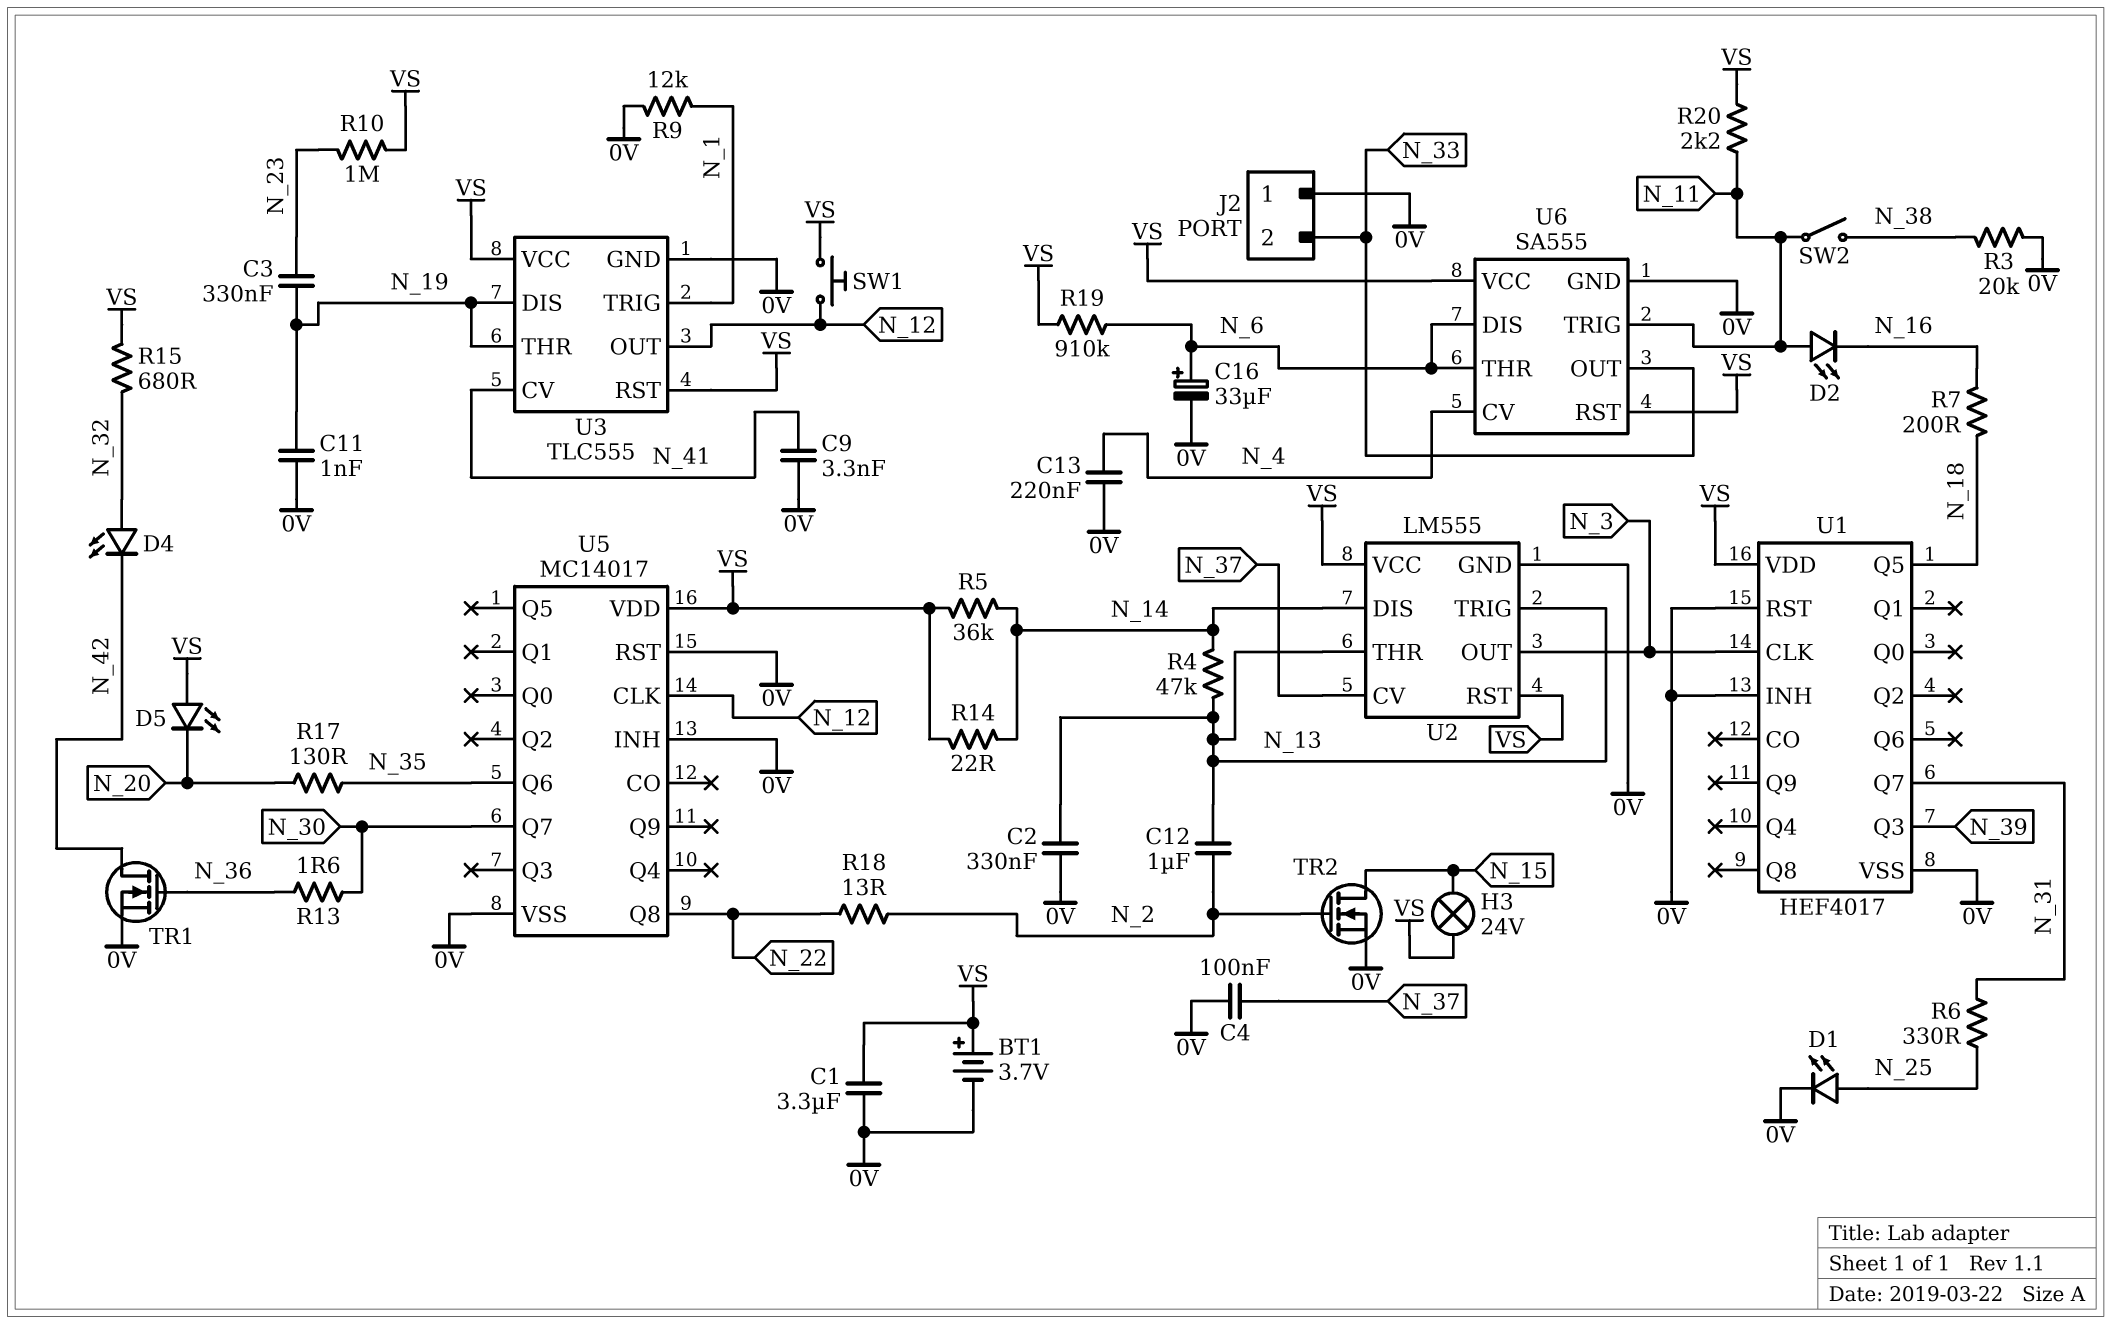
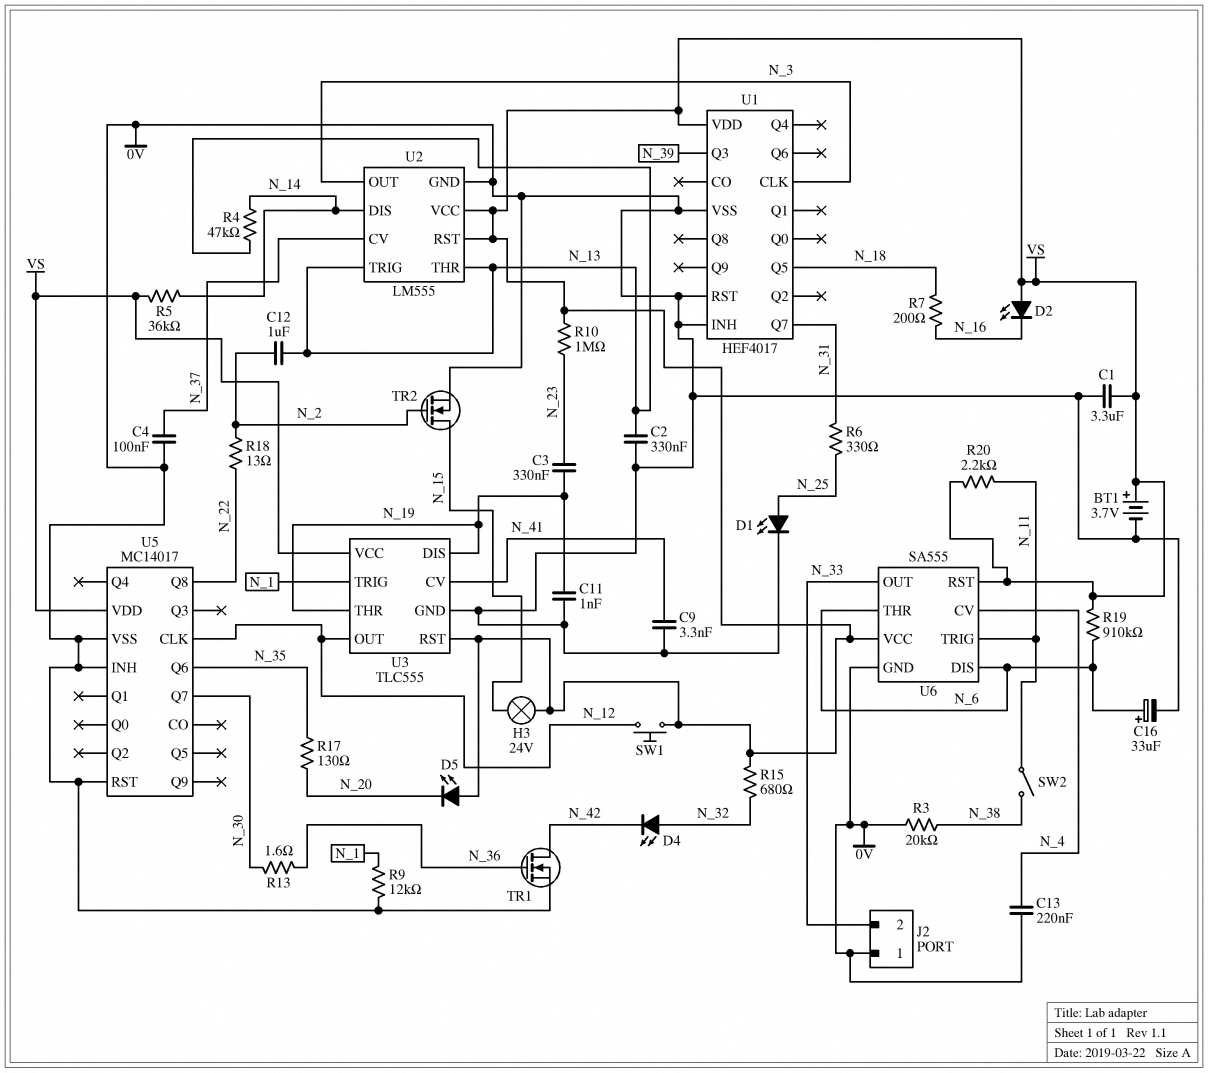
D2: LED (A N_11, K N_16) -> LED (A VS, K N_16)
R14: 22 (N_14, VS) -> none

